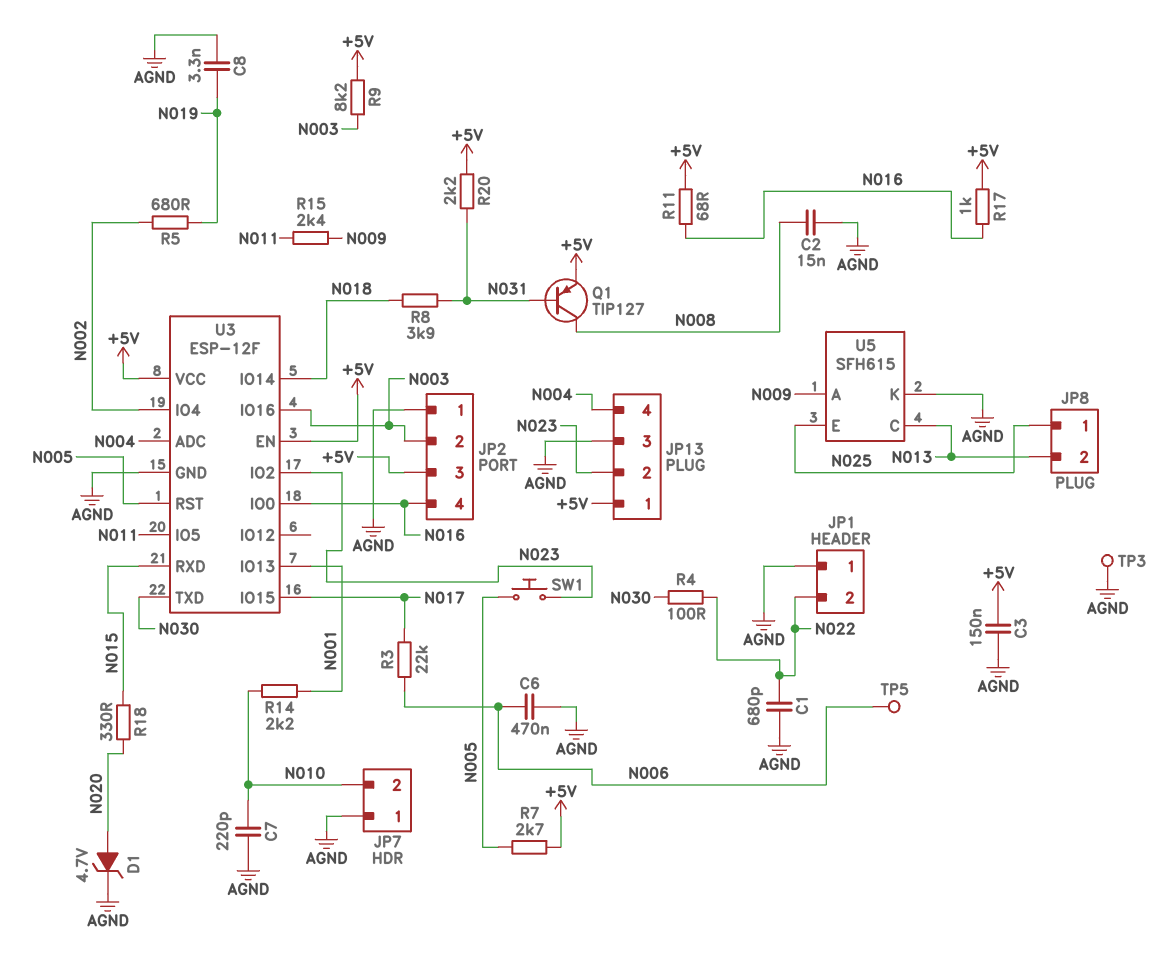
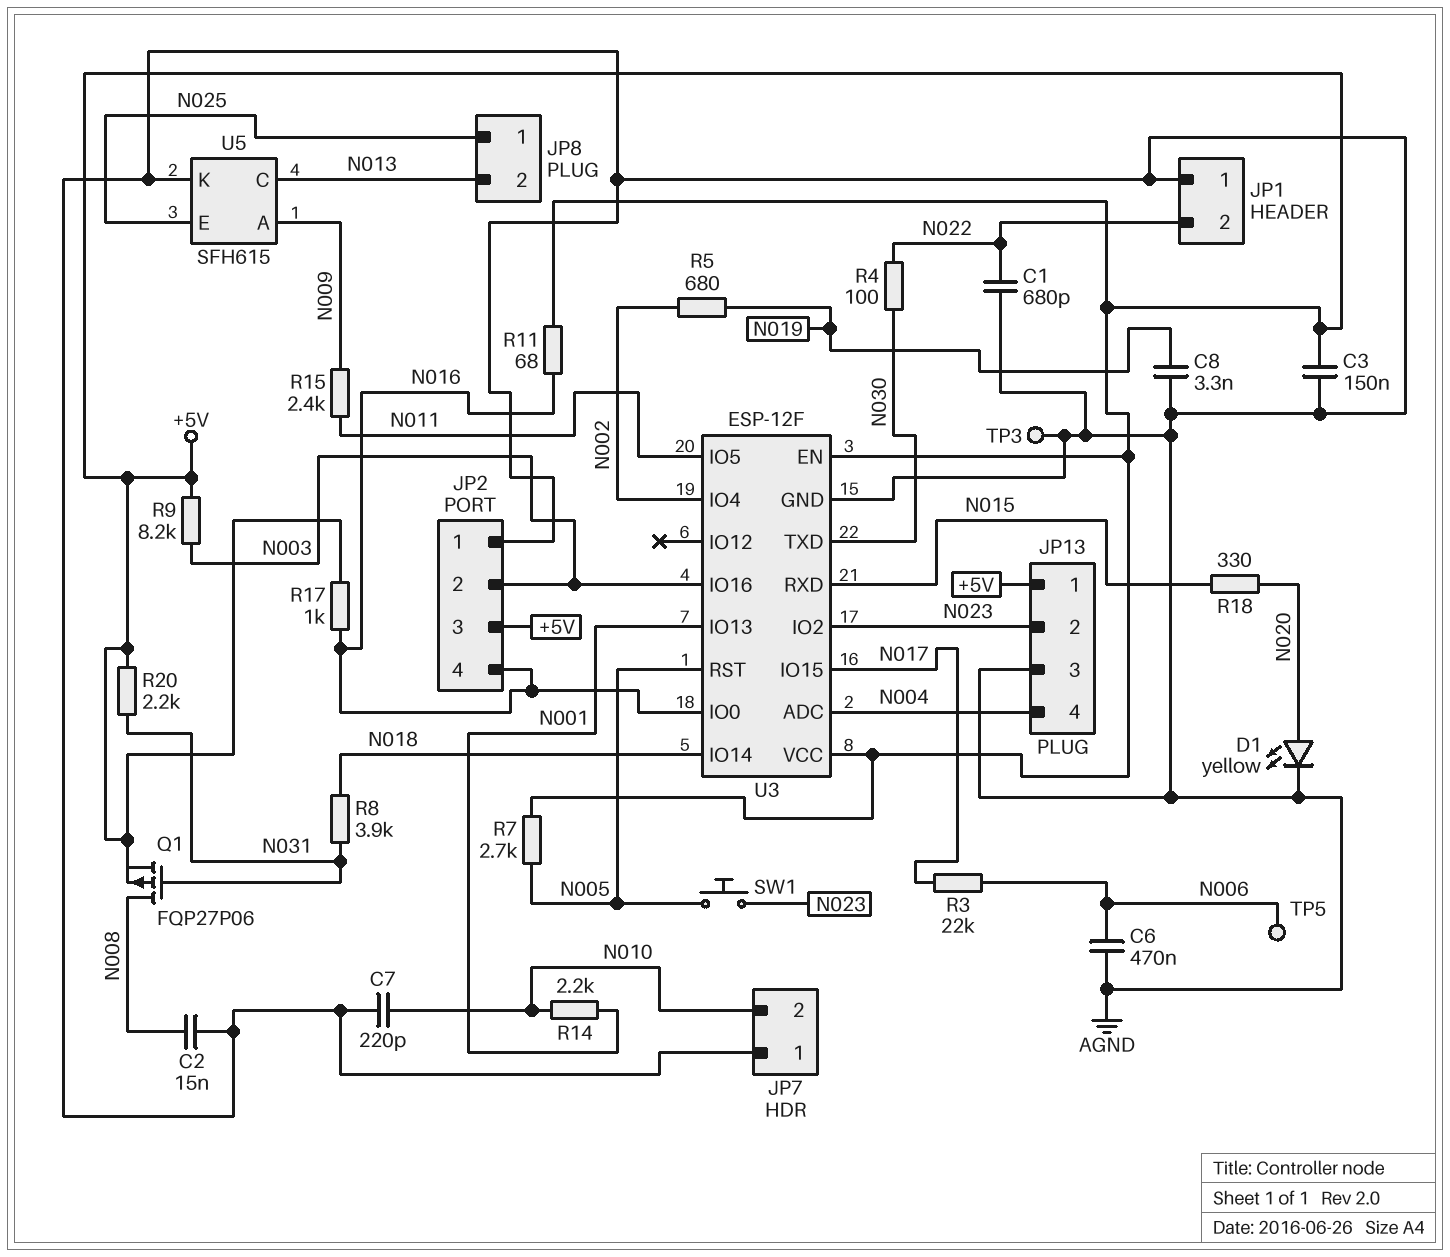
D1: zener 4.7V (A N020, K AGND) -> LED yellow (A N020, K AGND)
Q1: PNP TIP127 (B N031, C N008, E +5V) -> PMOS FQP27P06 (G N031, D N008, S +5V)

